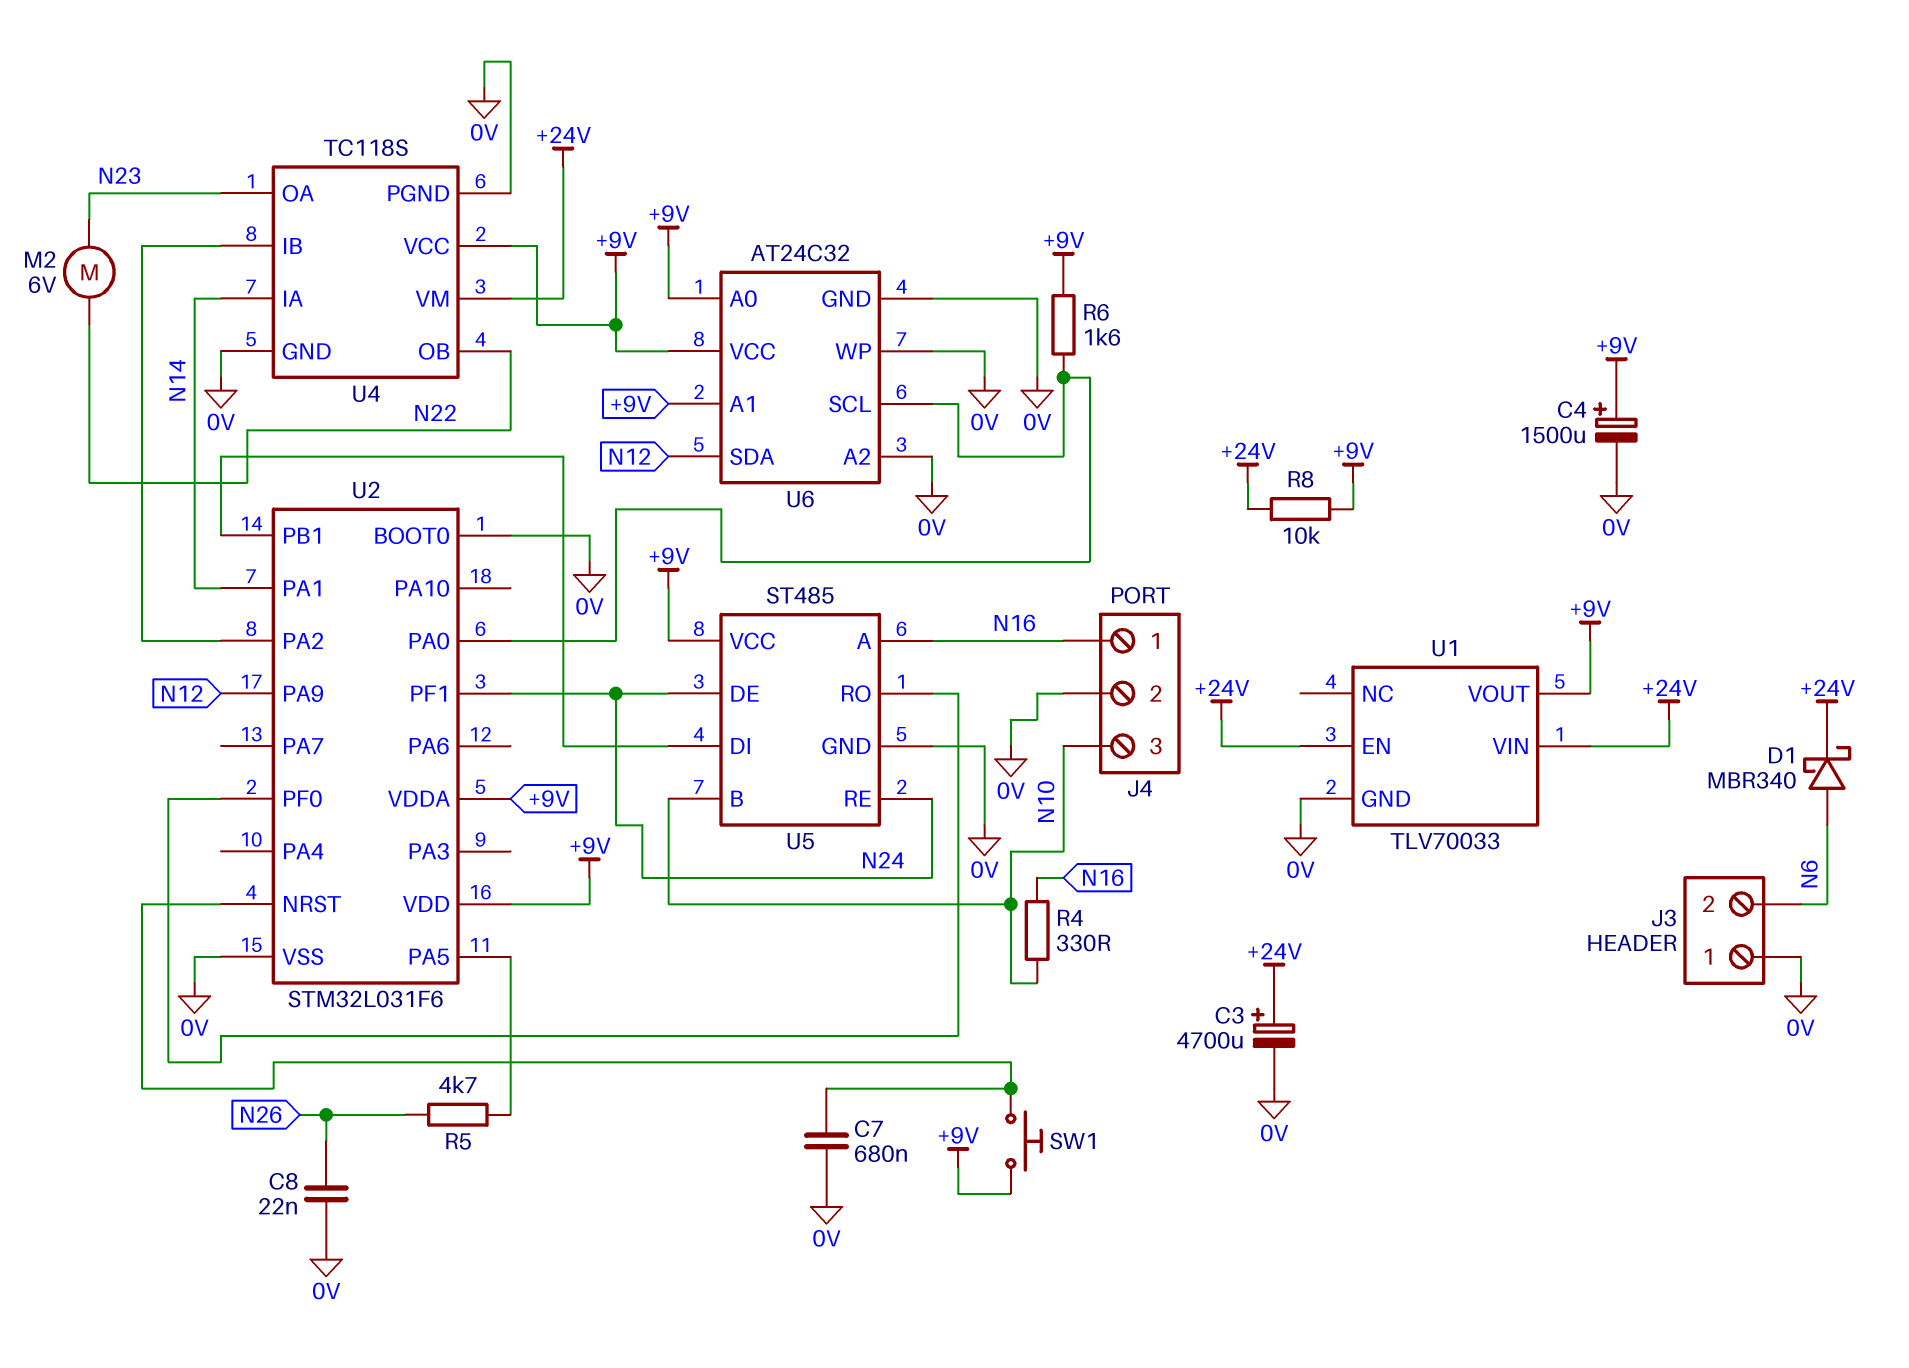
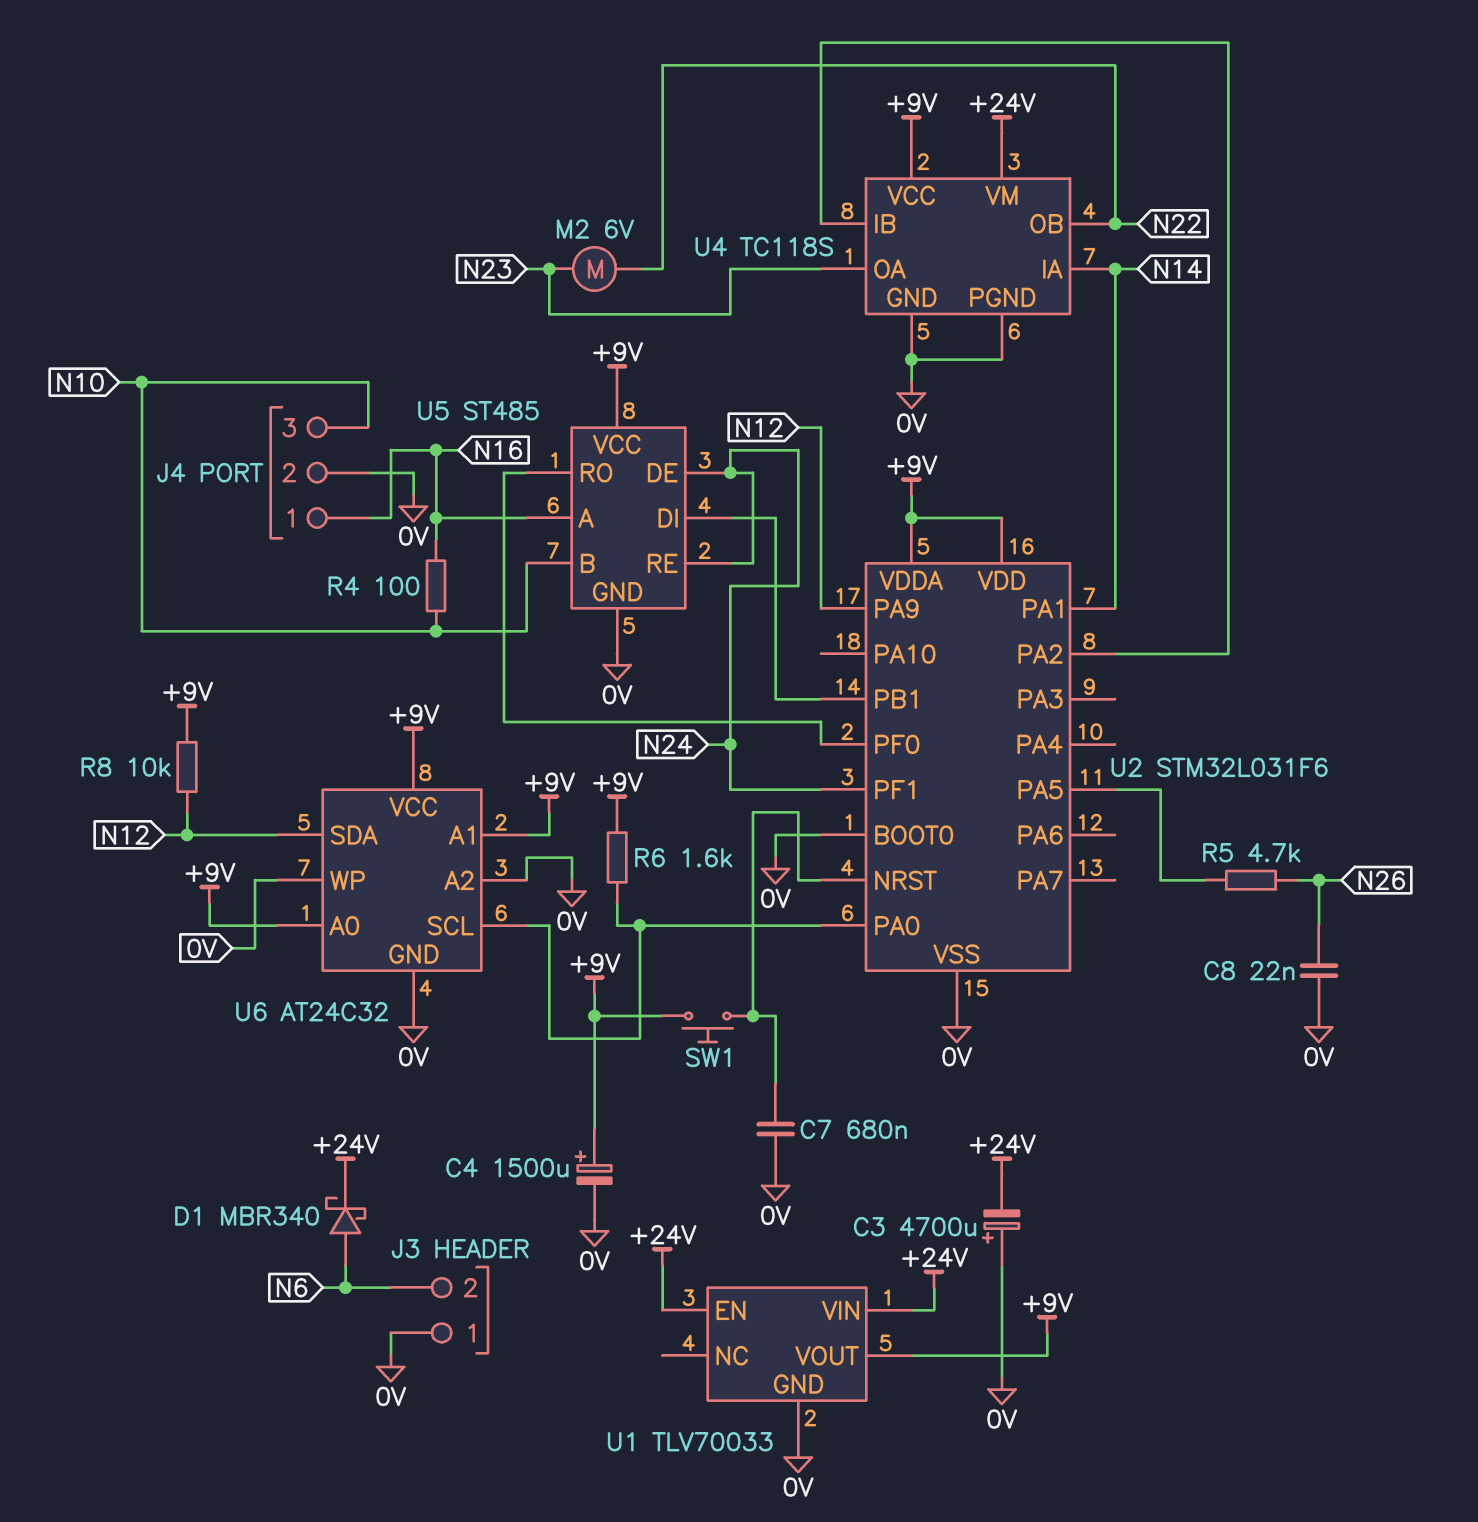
C3: 4700uF (plus +24V, minus 0V) -> 4700uF (plus 0V, minus +24V)
R4: 330 (N10, N16) -> 100 (N10, N16)
R8: 10k (+9V, +24V) -> 10k (+9V, N12)

